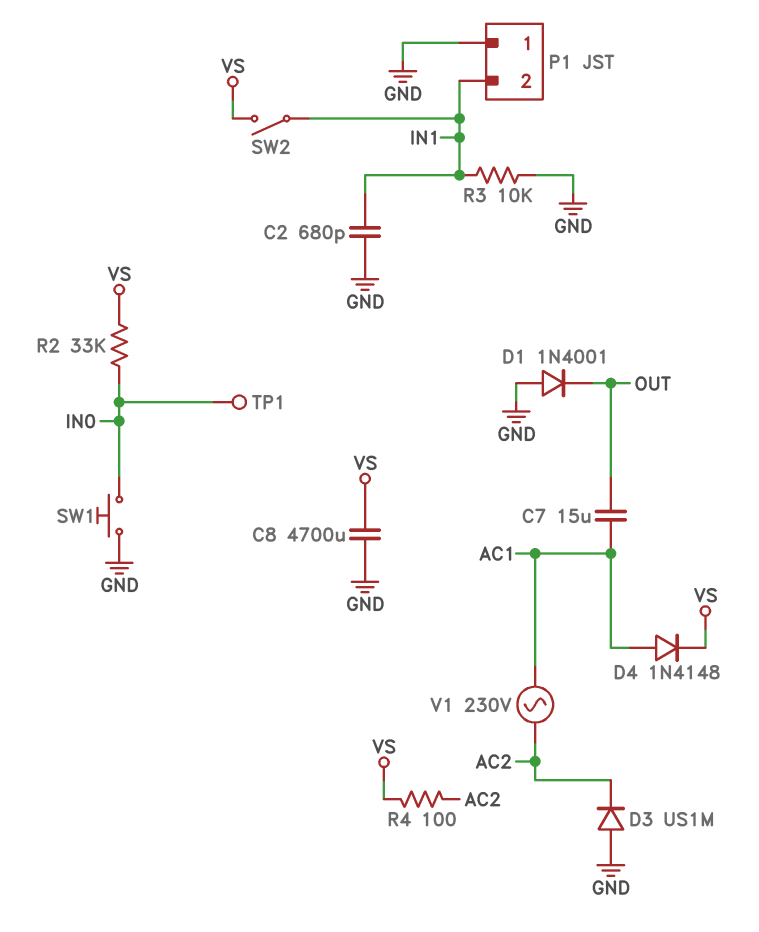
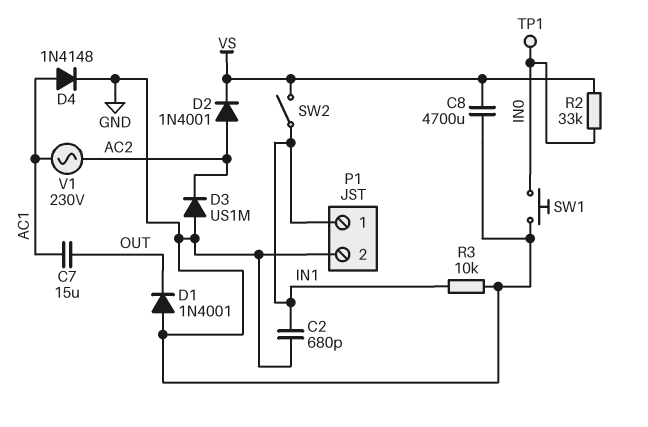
D2: none -> diode 1N4001 (A AC2, K VS)
D4: diode 1N4148 (A AC1, K VS) -> diode 1N4148 (A AC1, K GND)
P1 pin 1: GND -> IN1
P1 pin 2: IN1 -> GND
R4: 100 (AC2, VS) -> none

